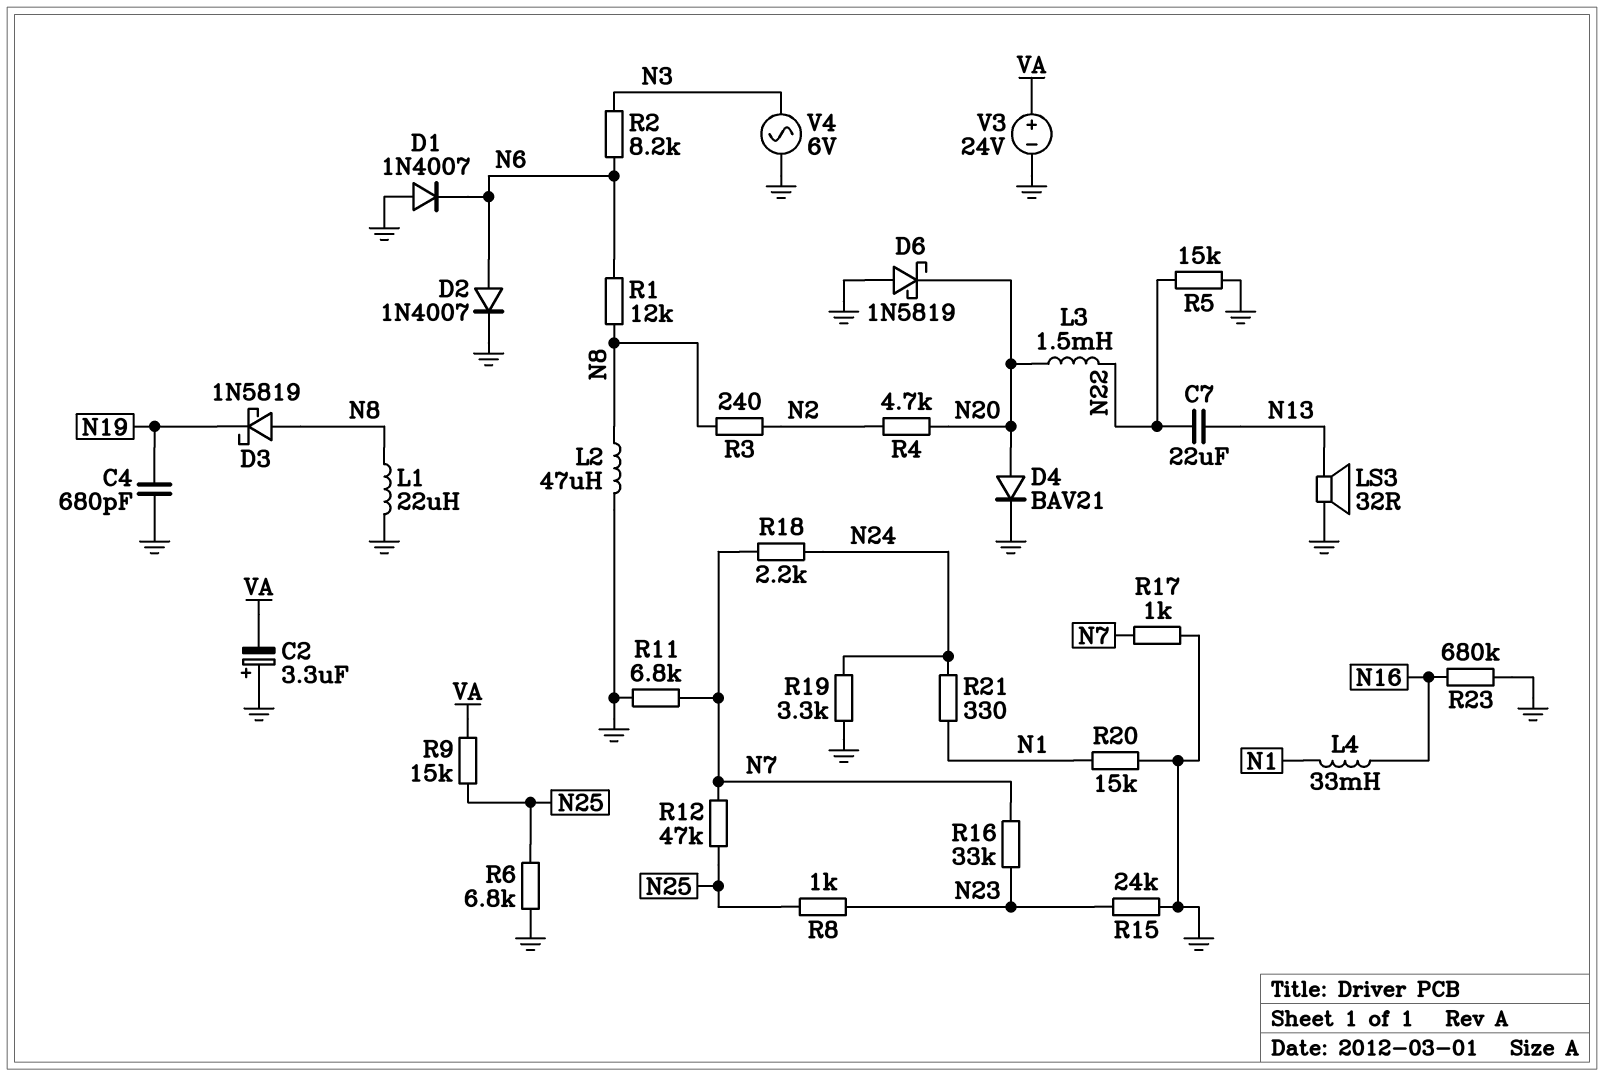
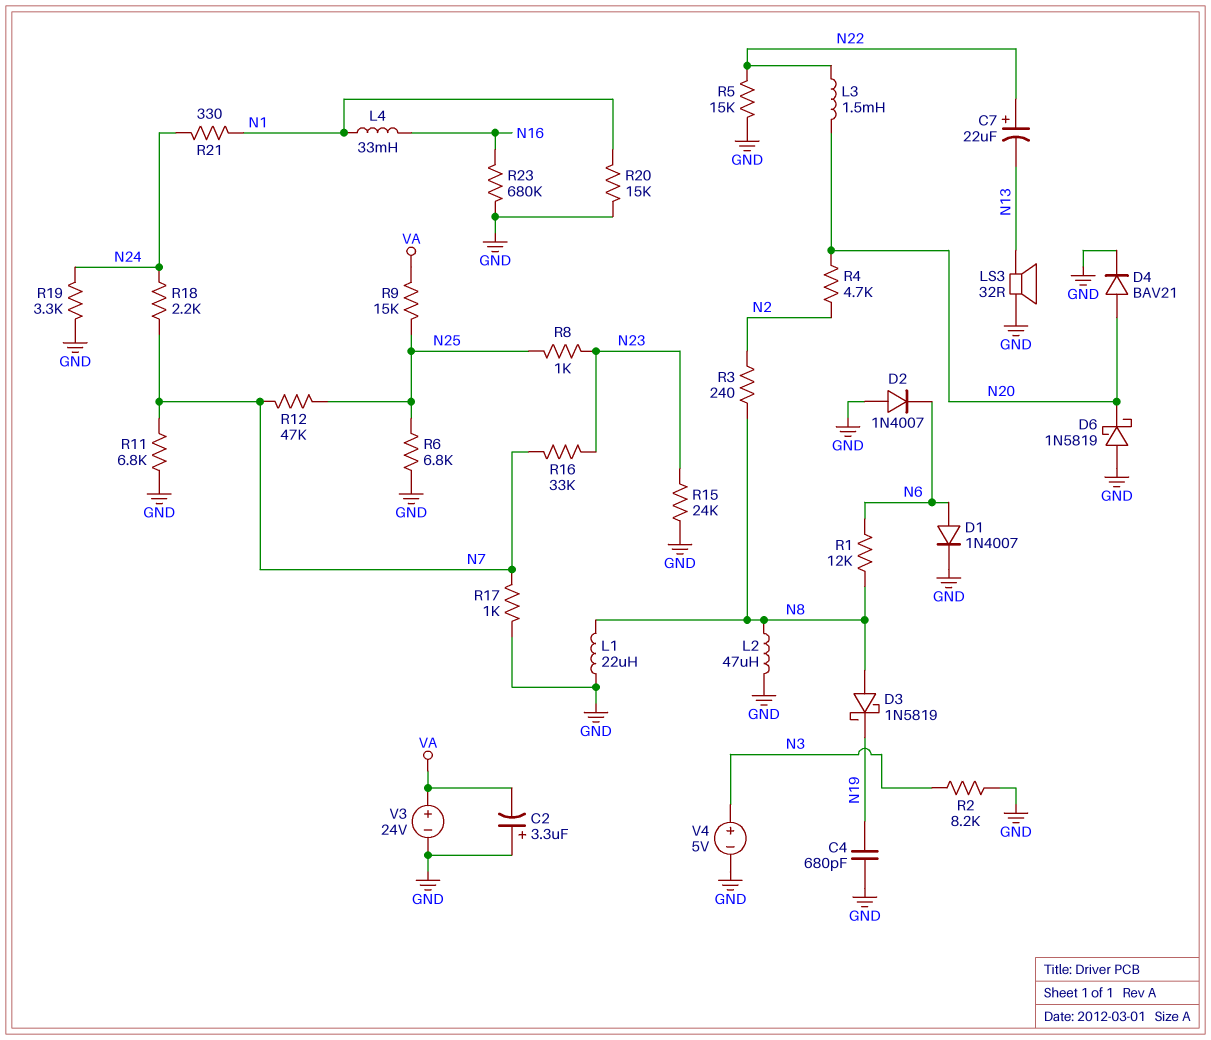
C7: 22uF (N13, N22) -> 22uF (plus N22, minus N13)
D1: diode 1N4007 (A GND, K N6) -> diode 1N4007 (A N6, K GND)
D2: diode 1N4007 (A N6, K GND) -> diode 1N4007 (A GND, K N6)
R2: 8.2k (N3, N6) -> 8.2k (GND, N3)
V4: AC 6V (GND, N3) -> 5V (plus N3, minus GND)

